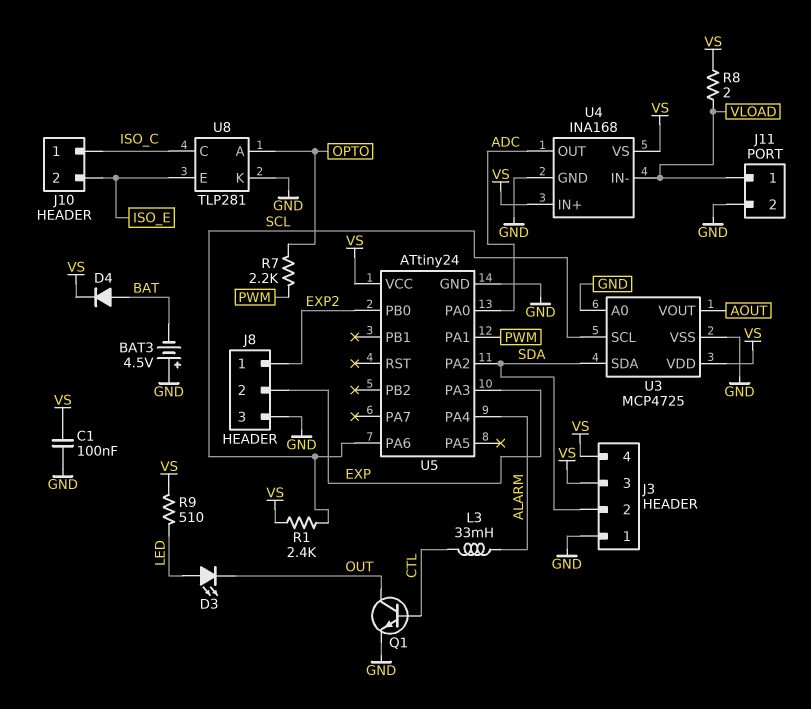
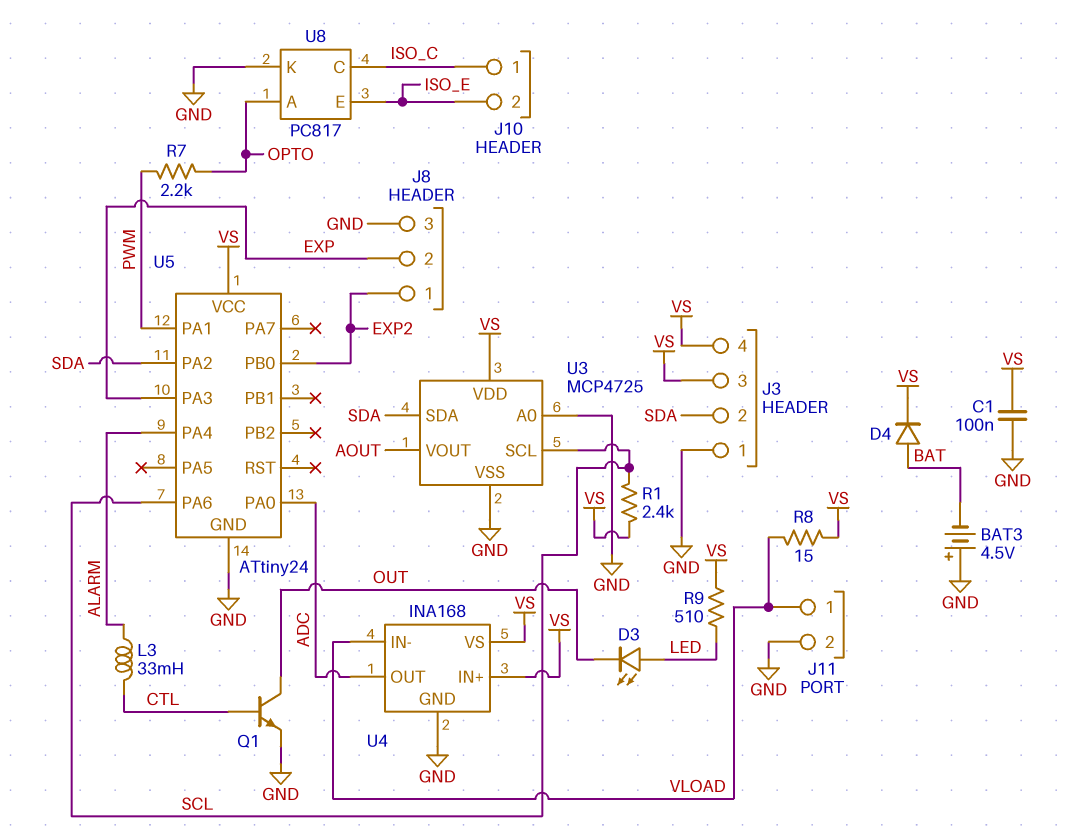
R8: 2 (VLOAD, VS) -> 15 (VLOAD, VS)
U8: TLP281 -> PC817

